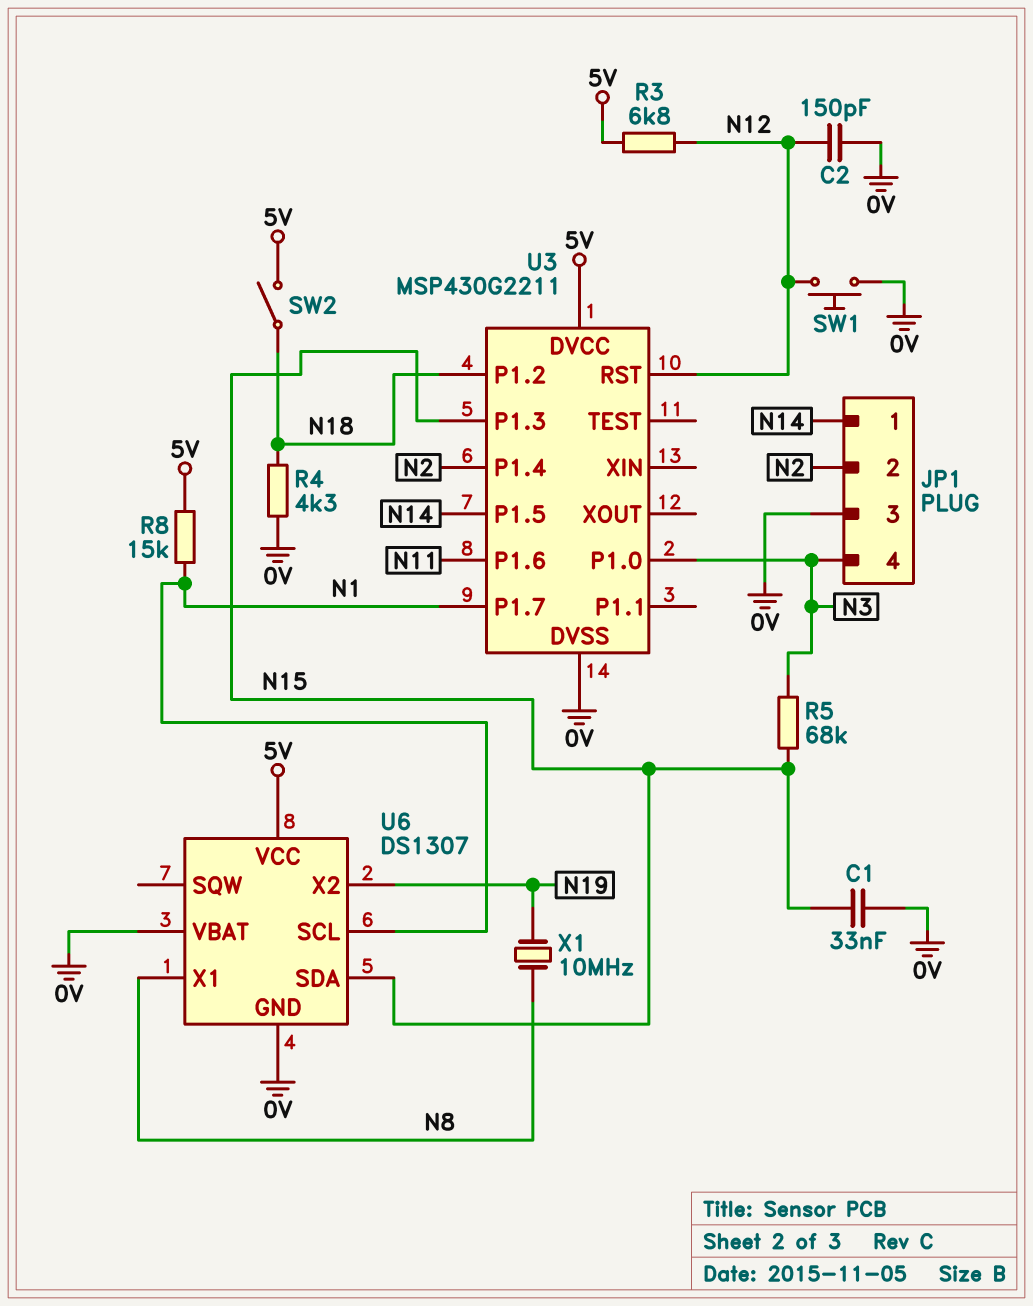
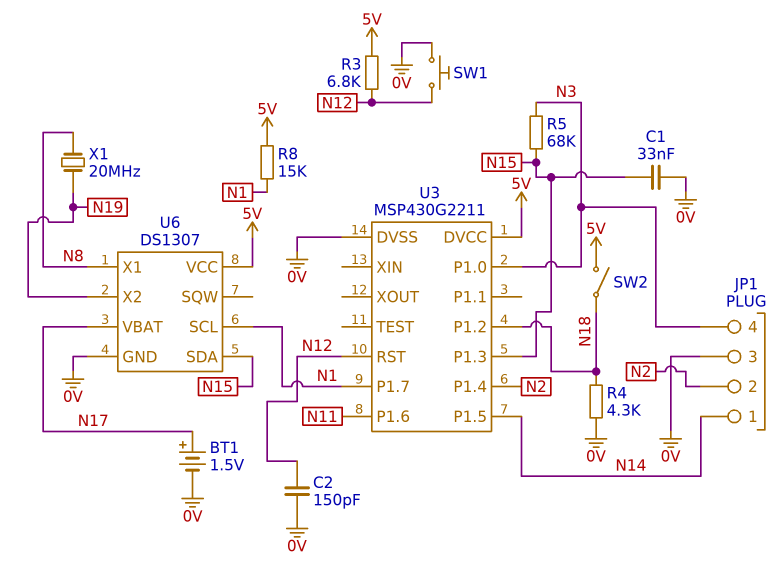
BT1: none -> 1.5V (plus N17, minus 0V)
U6 pin VBAT: 0V -> N17
X1: 10MHz (N8, N19) -> 20MHz (N8, N19)

